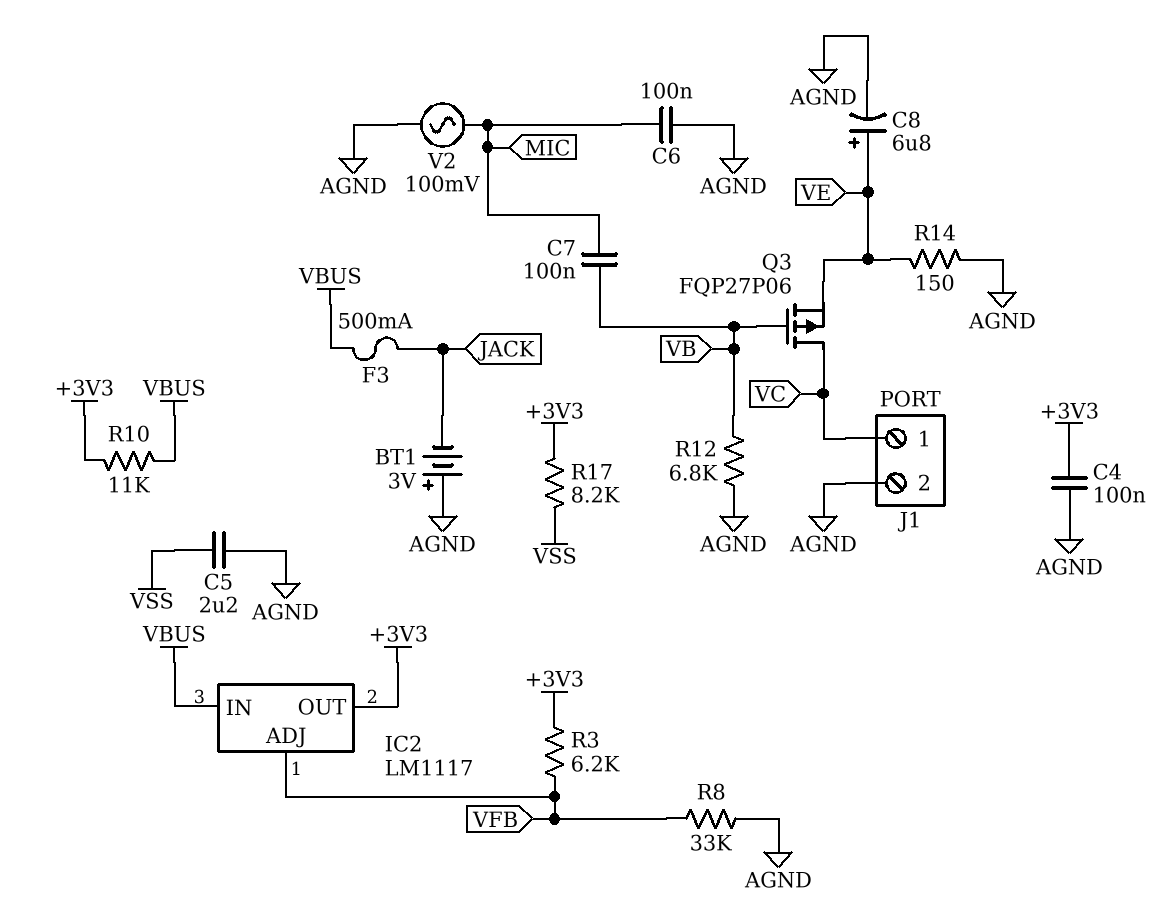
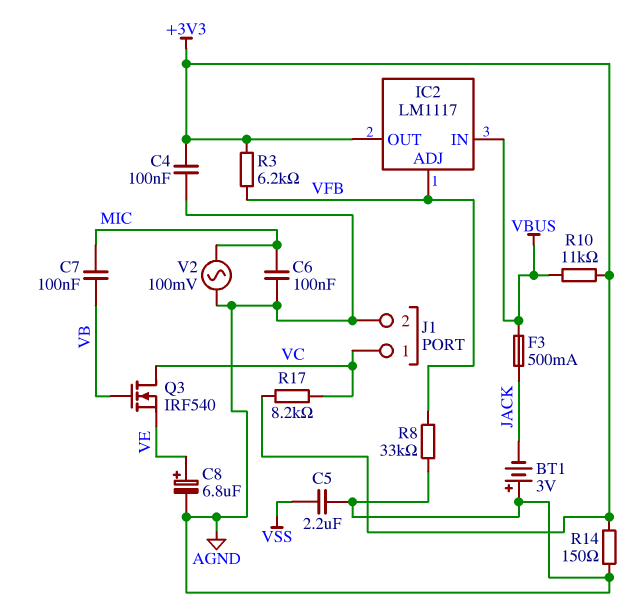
Q3: PMOS FQP27P06 (G VB, D VC, S VE) -> NMOS IRF540 (G VB, D VC, S VE)
R12: 6.8k (AGND, VB) -> none
R14: 150 (AGND, VE) -> 150 (+3V3, AGND)
R17: 8.2k (+3V3, VSS) -> 8.2k (+3V3, VC)

